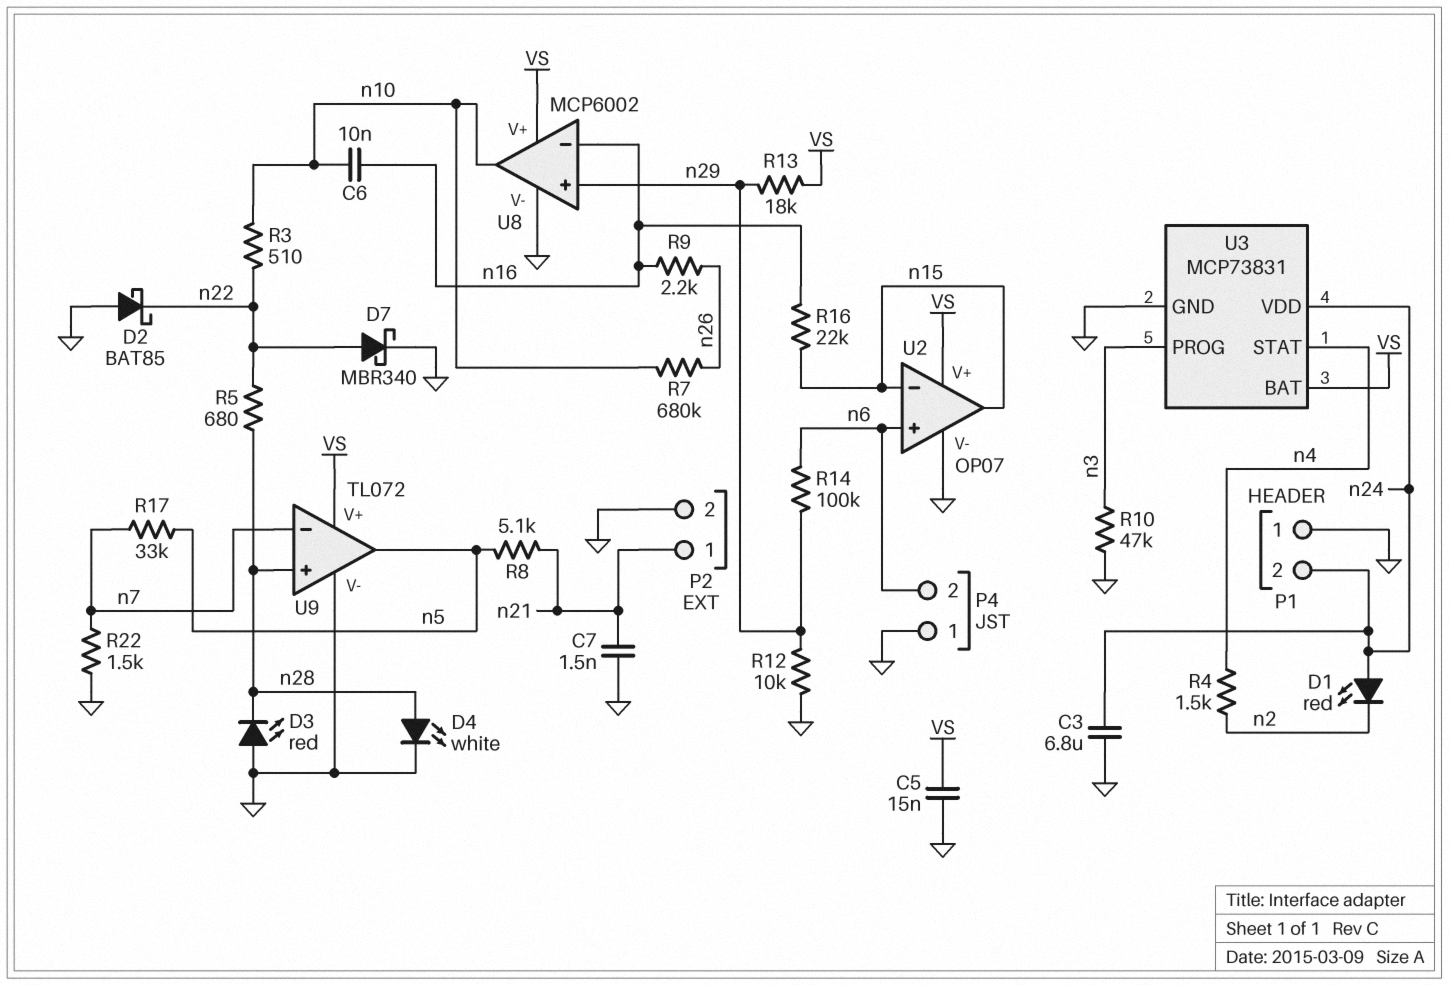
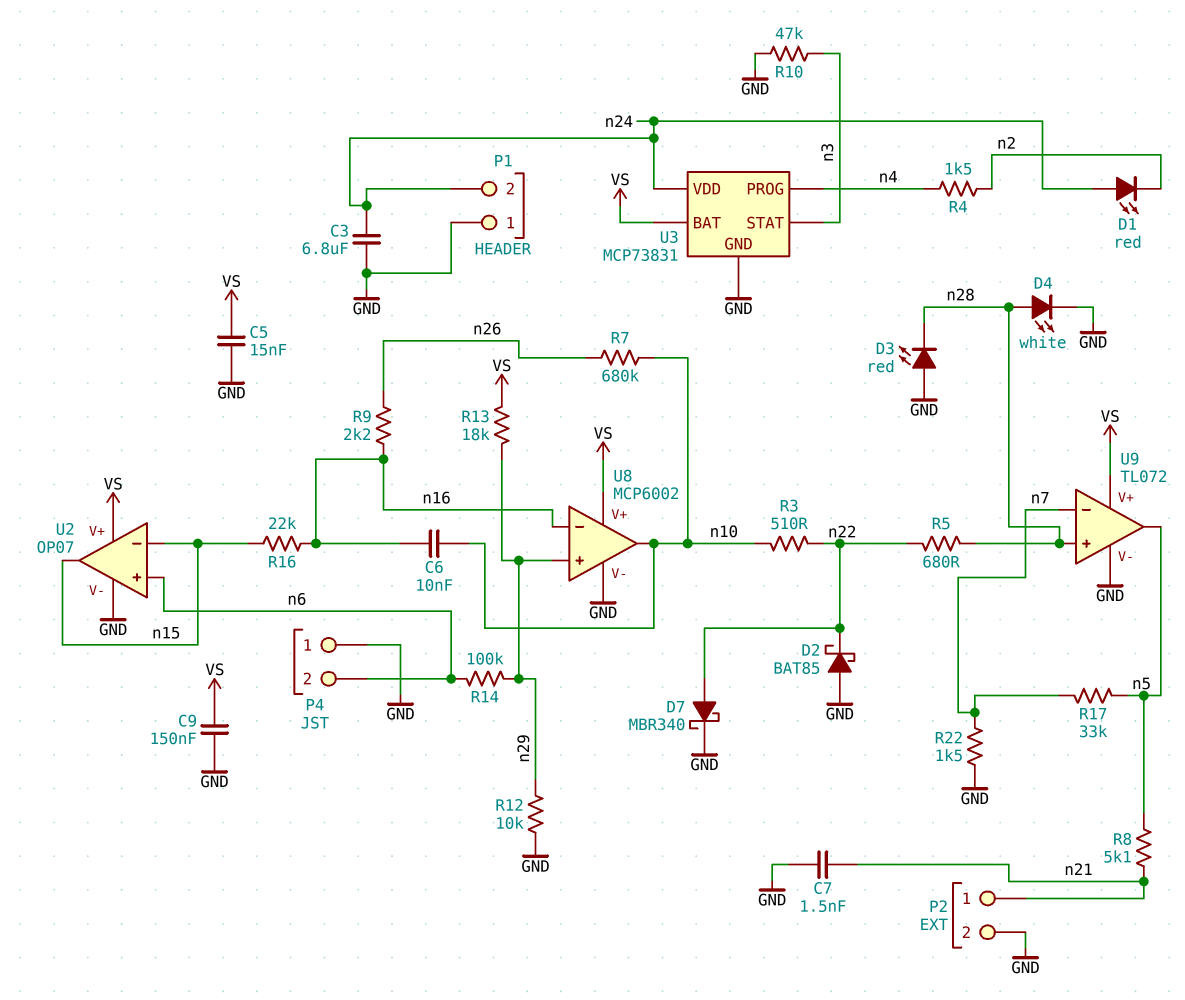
C9: none -> 150nF (GND, VS)
U3 pin PROG: n3 -> n4
U3 pin STAT: n4 -> n3

